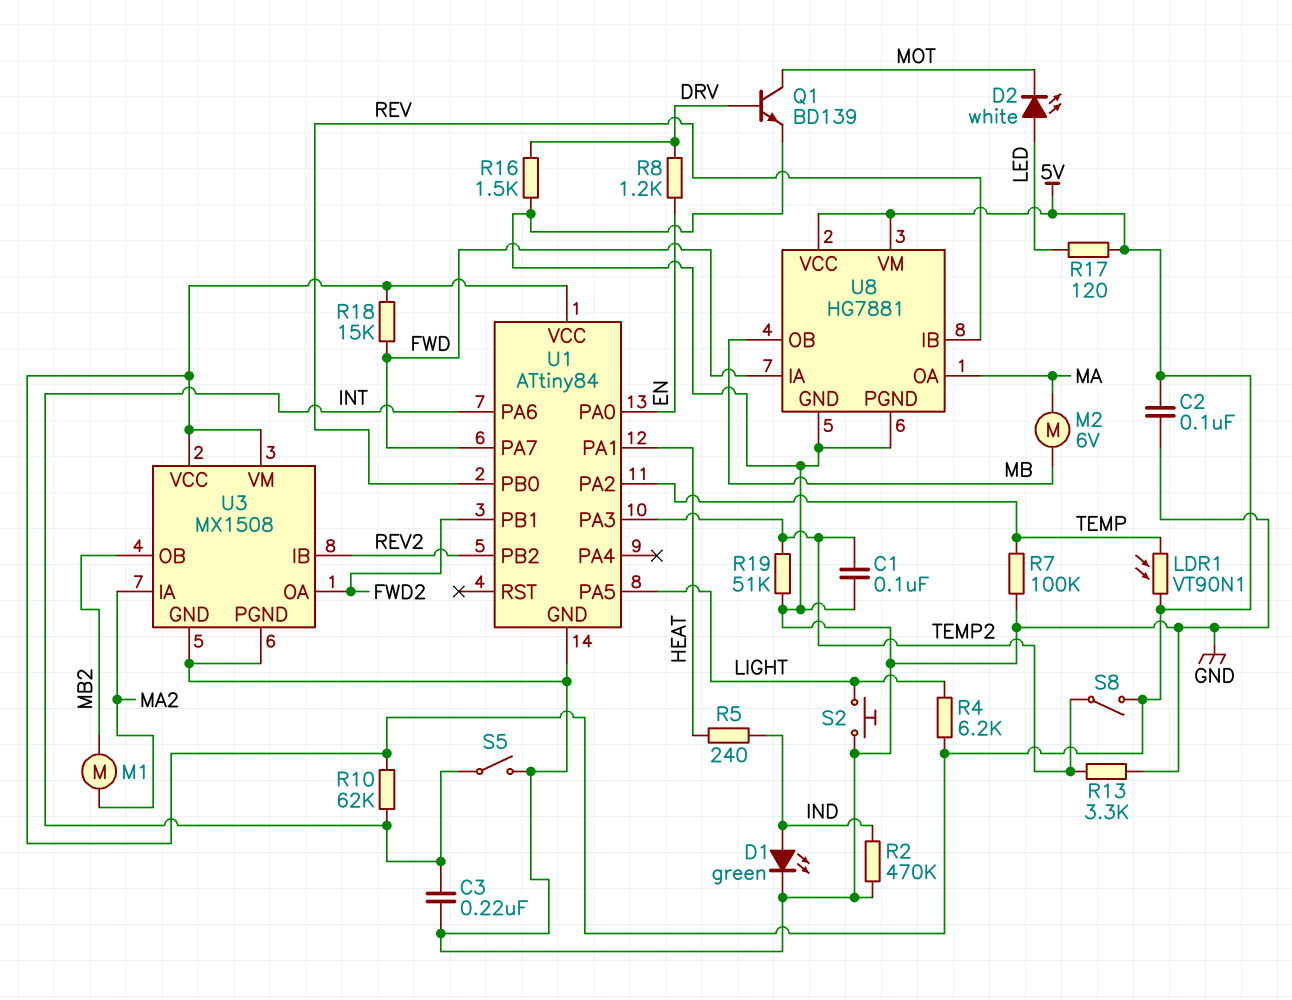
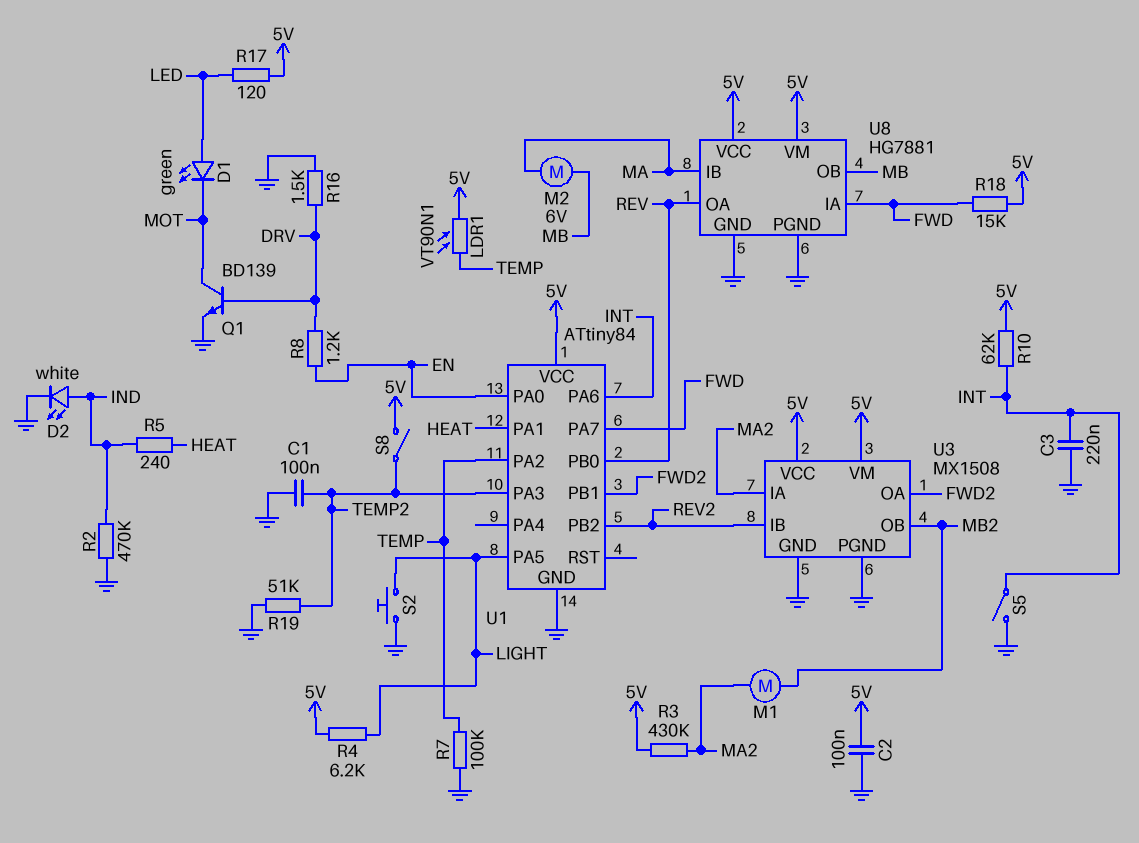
D1: LED green (A IND, K GND) -> LED green (A LED, K MOT)
D2: LED white (A LED, K MOT) -> LED white (A IND, K GND)
R3: none -> 430k (5V, MA2)
R13: 3.3k (GND, TEMP2) -> none
U8 pin IB: REV -> MA
U8 pin OA: MA -> REV

